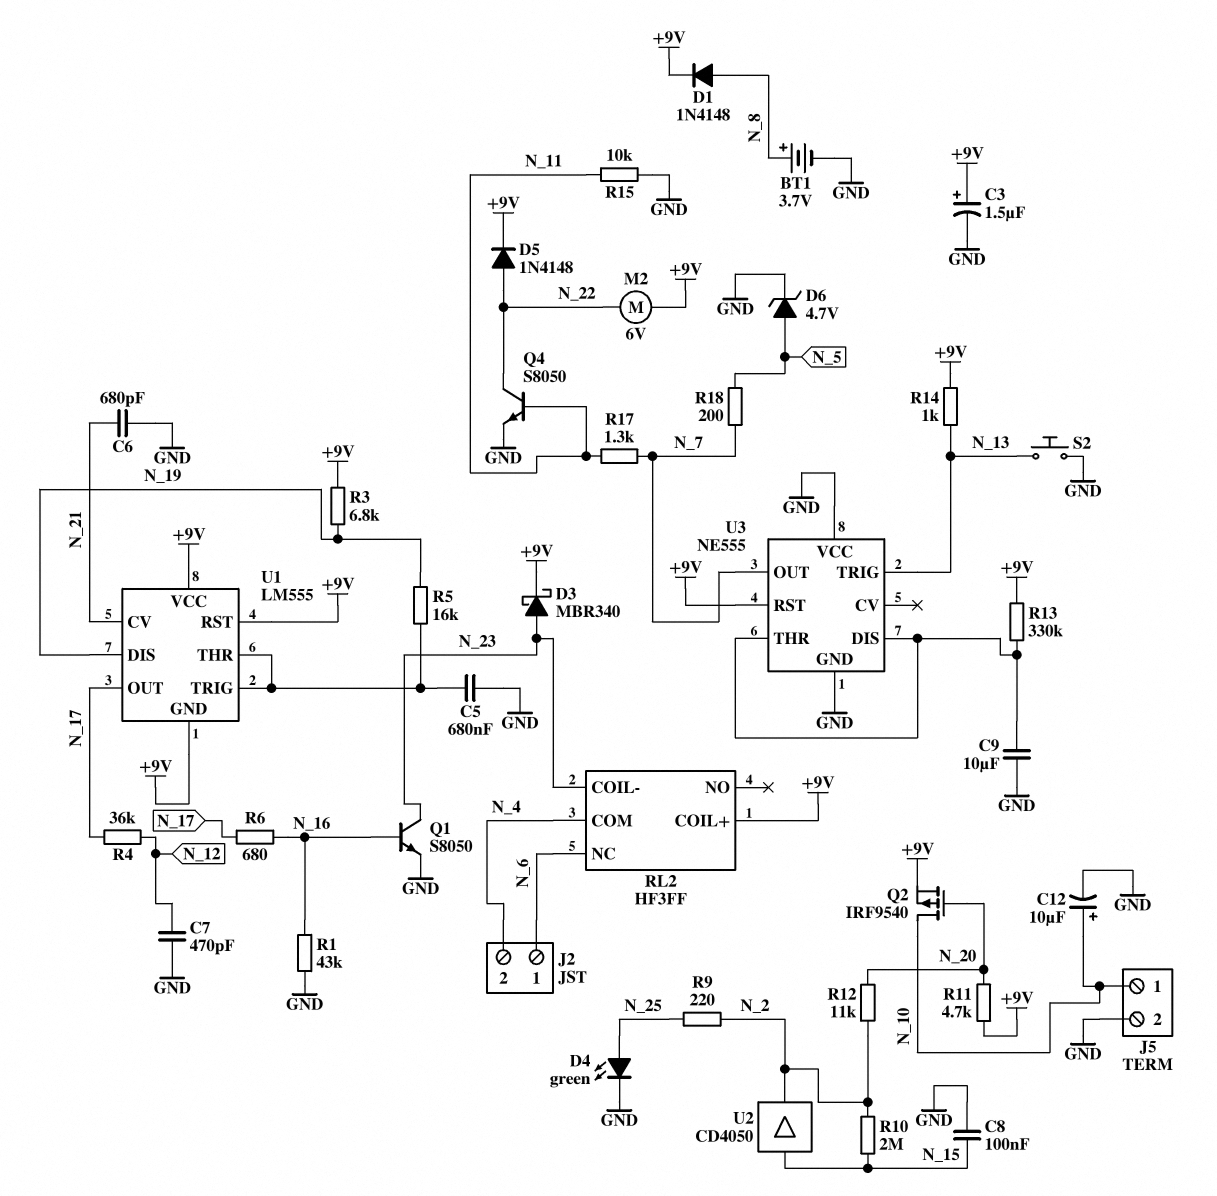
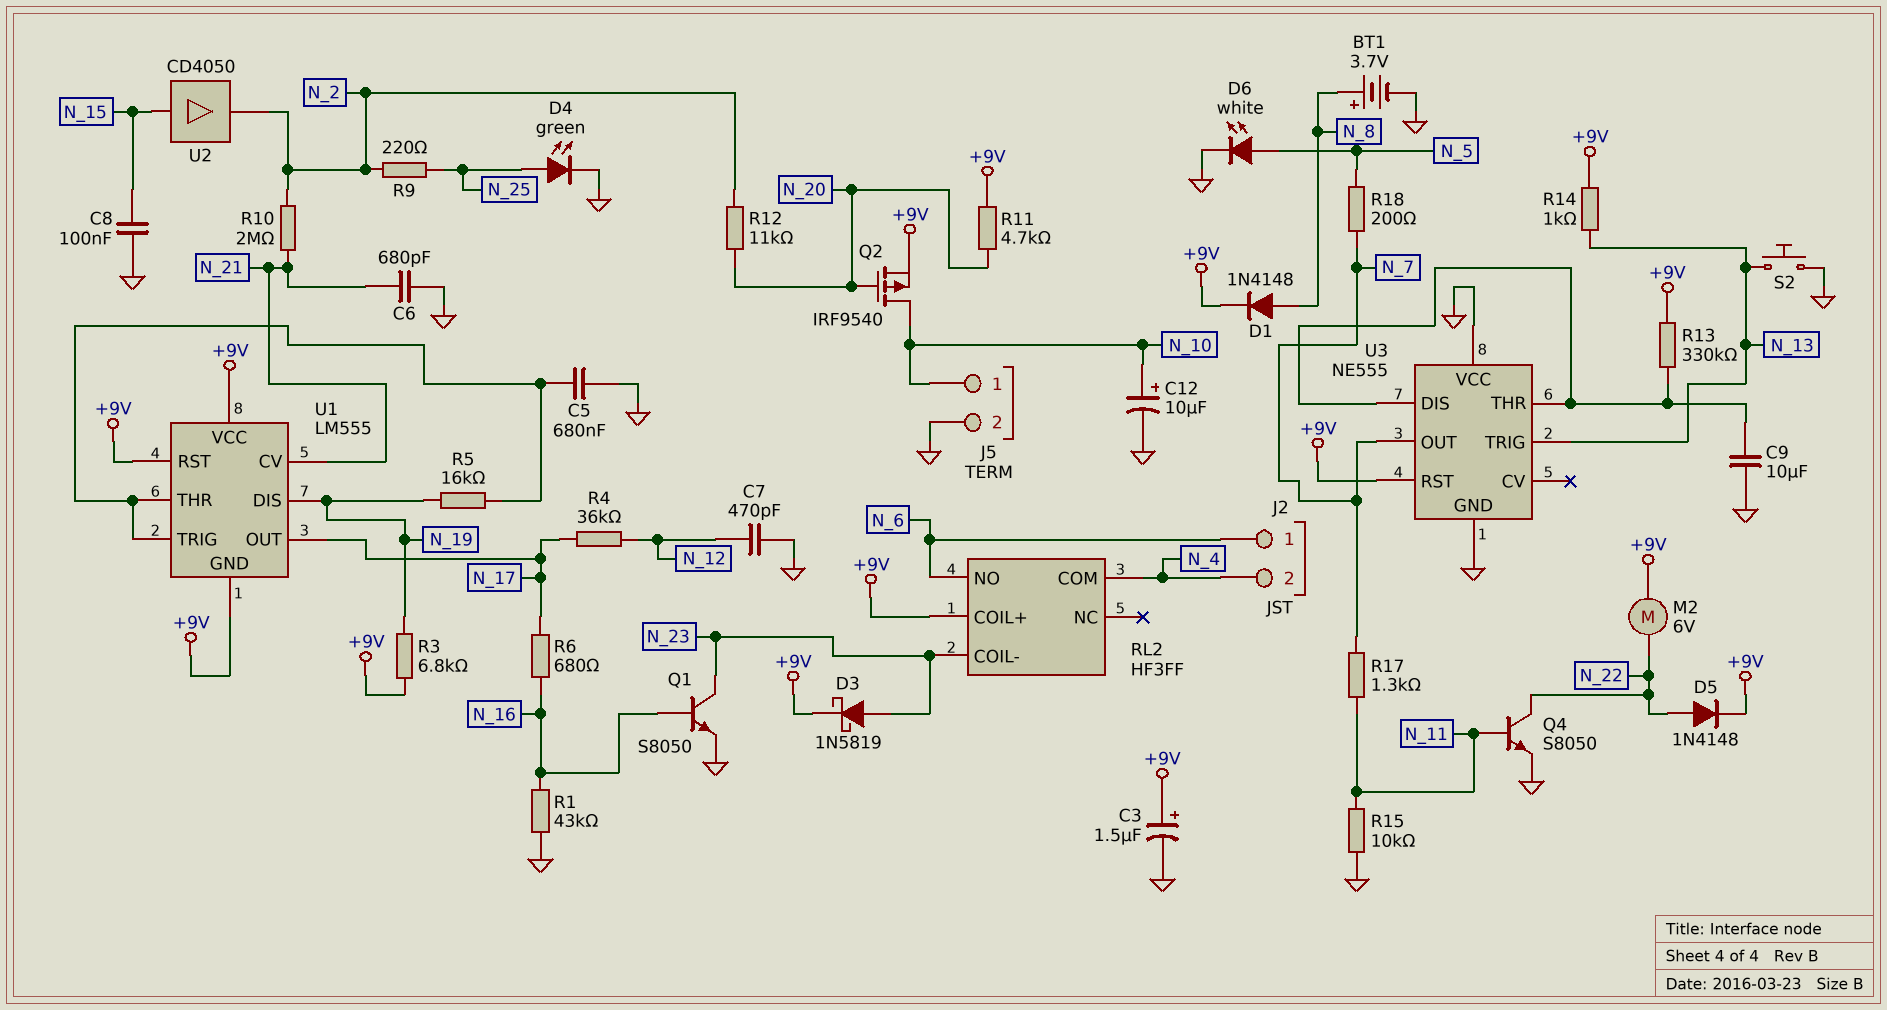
D3: schottky MBR340 (A N_23, K +9V) -> schottky 1N5819 (A N_23, K +9V)
D6: zener 4.7V (A N_5, K GND) -> LED white (A N_5, K GND)
R10: 2M (N_2, N_15) -> 2M (N_2, N_21)
RL2 pin NC: N_6 -> none
RL2 pin NO: none -> N_6

